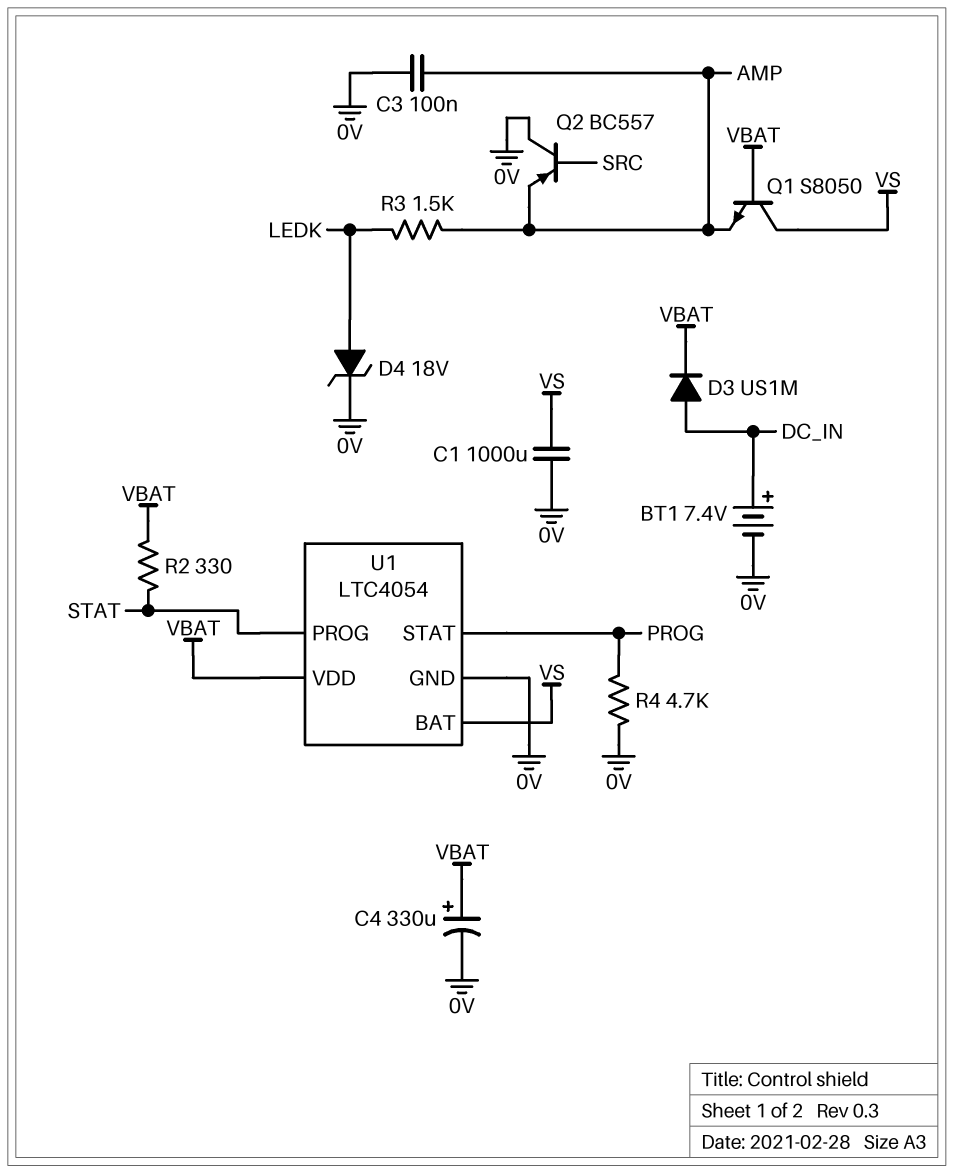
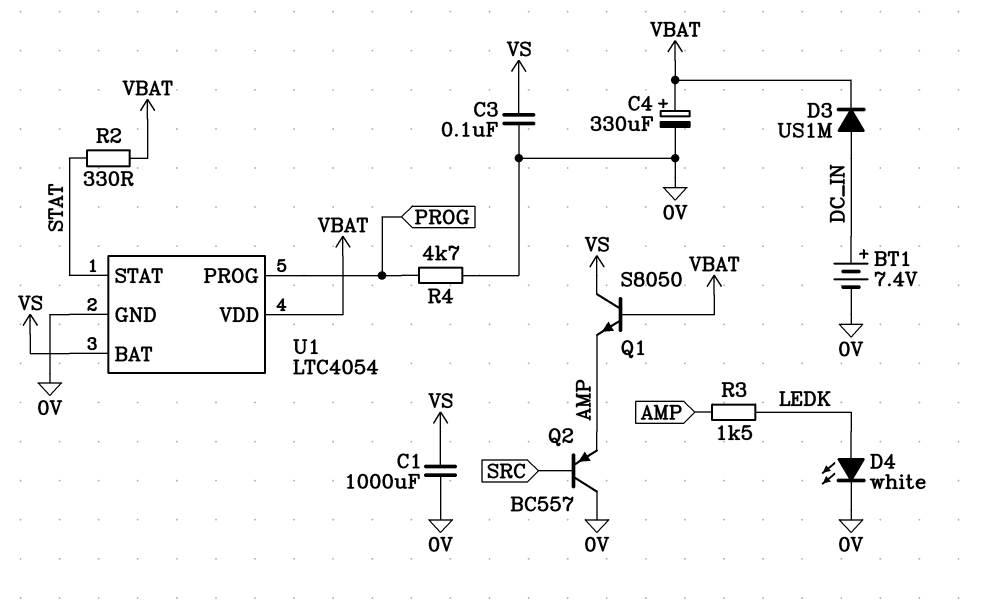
C3: 100nF (0V, AMP) -> 100nF (0V, VS)
D4: zener 18V (A LEDK, K 0V) -> LED white (A LEDK, K 0V)
U1 pin PROG: STAT -> PROG
U1 pin STAT: PROG -> STAT

